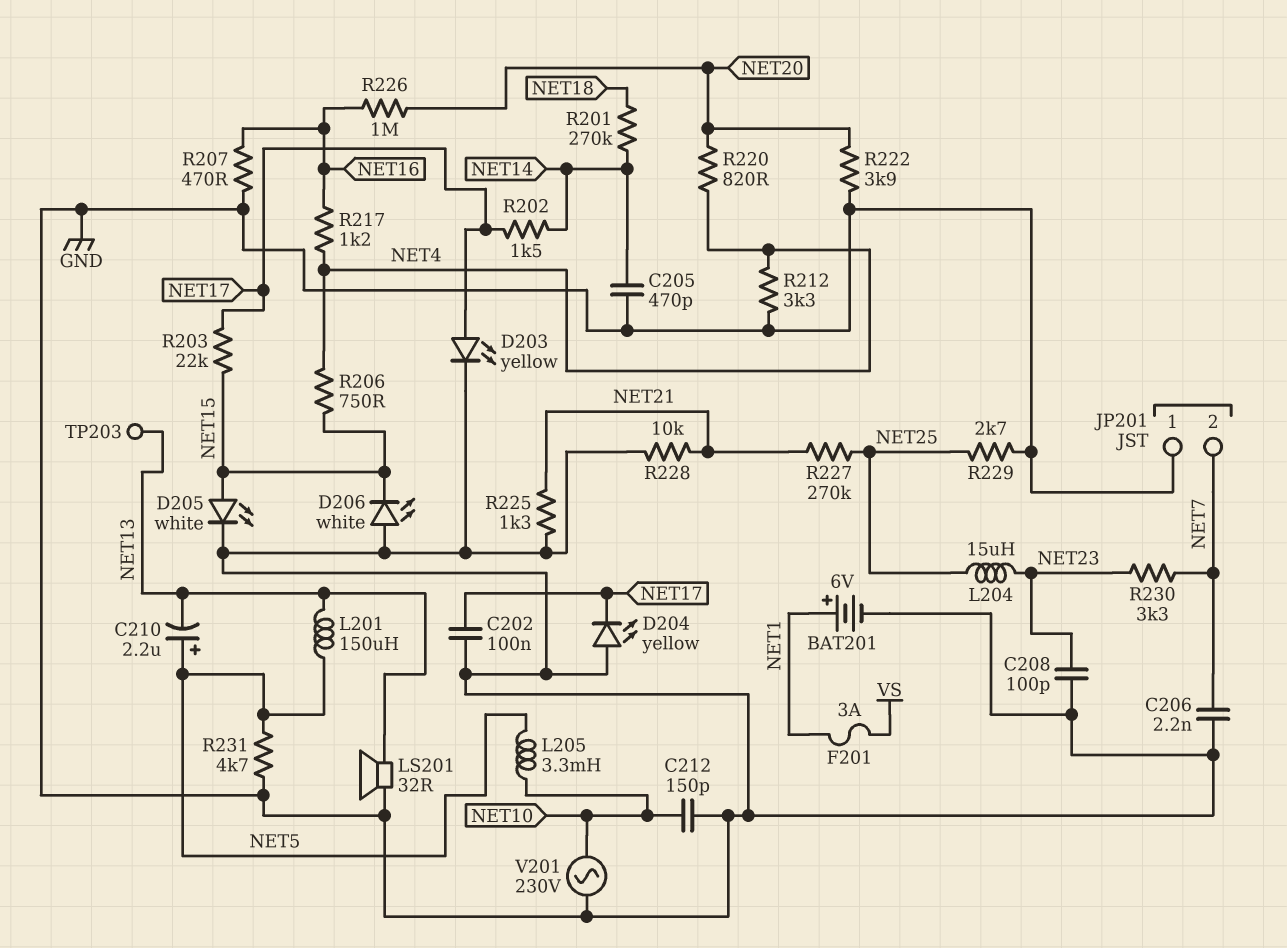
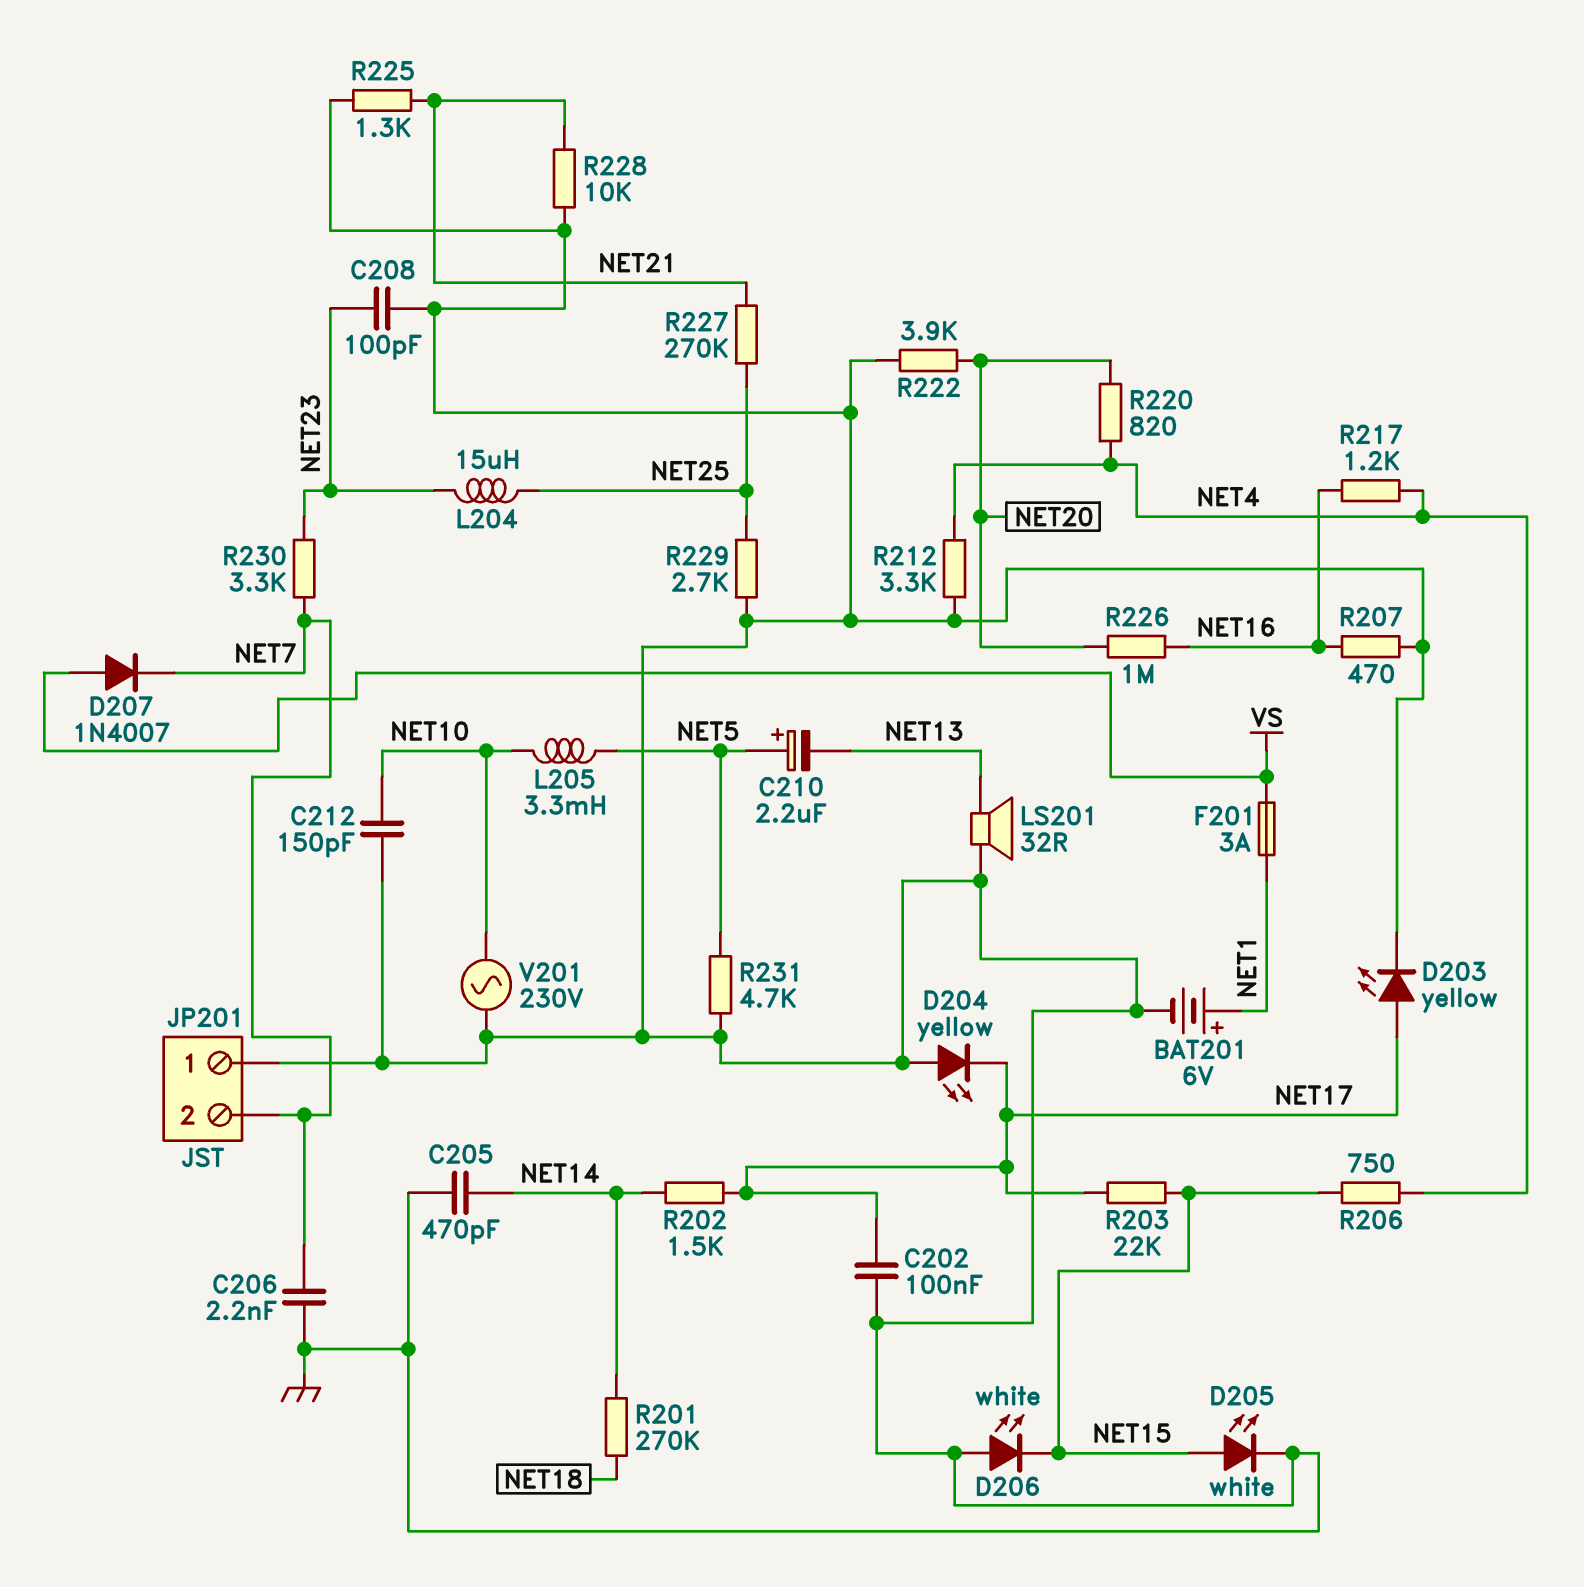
D207: none -> diode 1N4007 (A VS, K NET7)
L201: 150uH (NET5, NET13) -> none
TP203: test point (NET13) -> none

